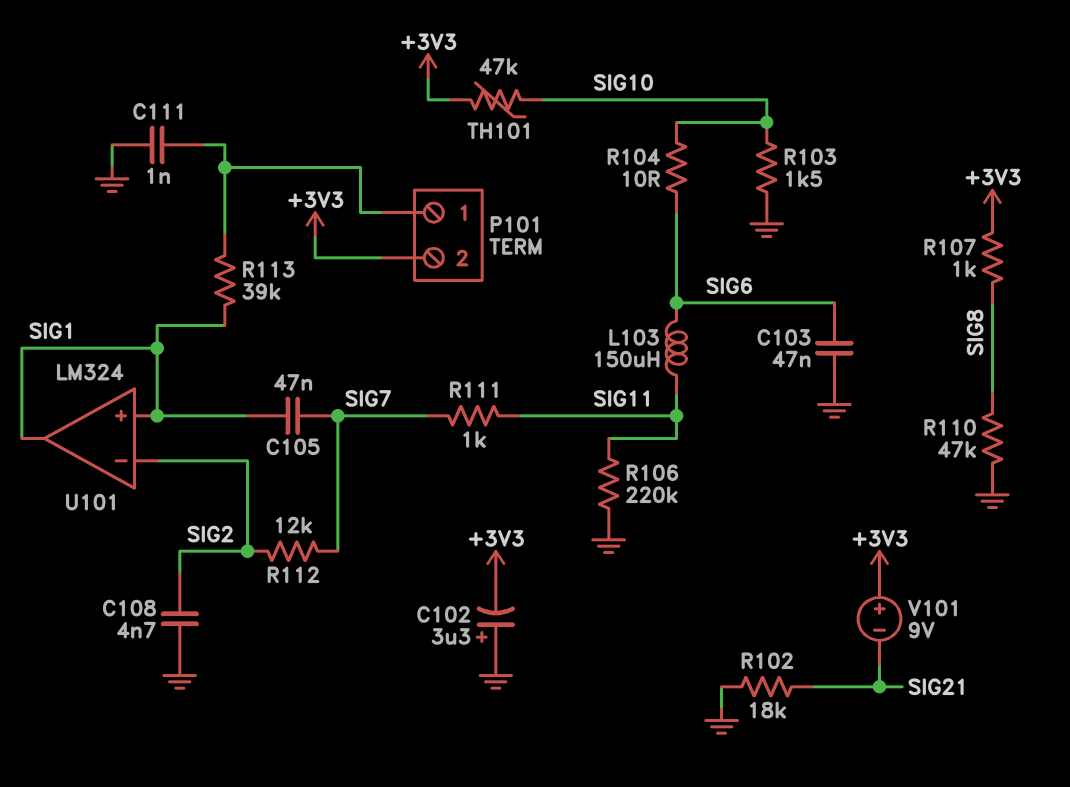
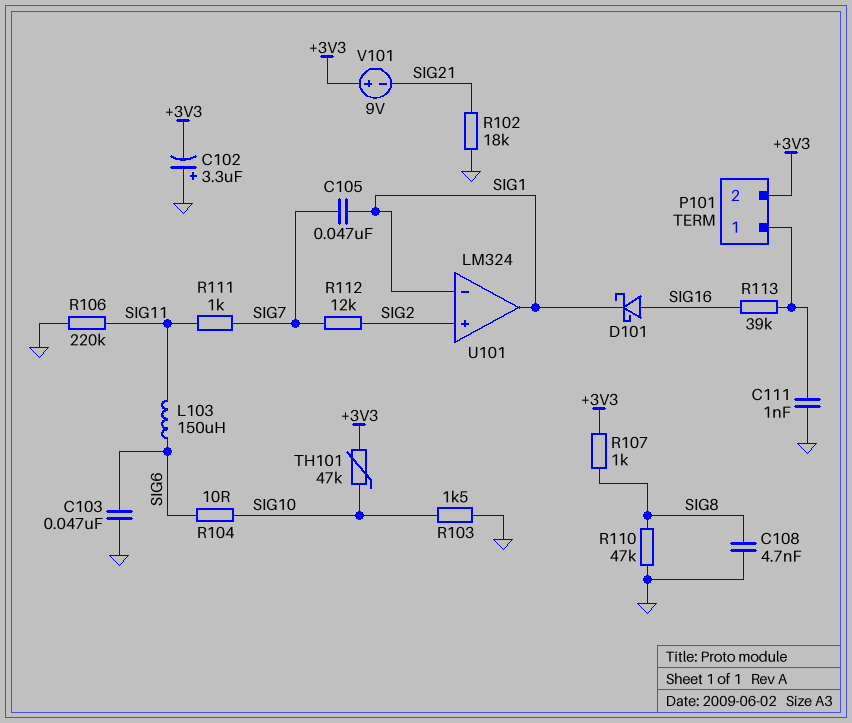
C108: 4.7nF (GND, SIG2) -> 4.7nF (GND, SIG8)
D101: none -> schottky (A SIG16, K SIG1)
R113: 39k (P101/1, SIG1) -> 39k (P101/1, SIG16)
U101 pin in+: SIG1 -> SIG2
U101 pin in-: SIG2 -> SIG1

